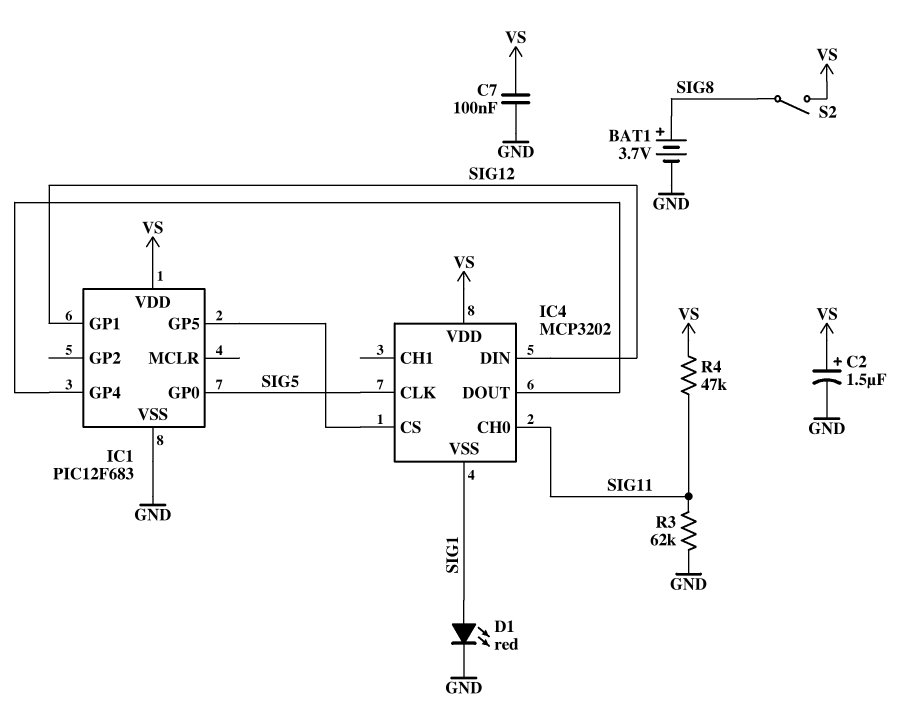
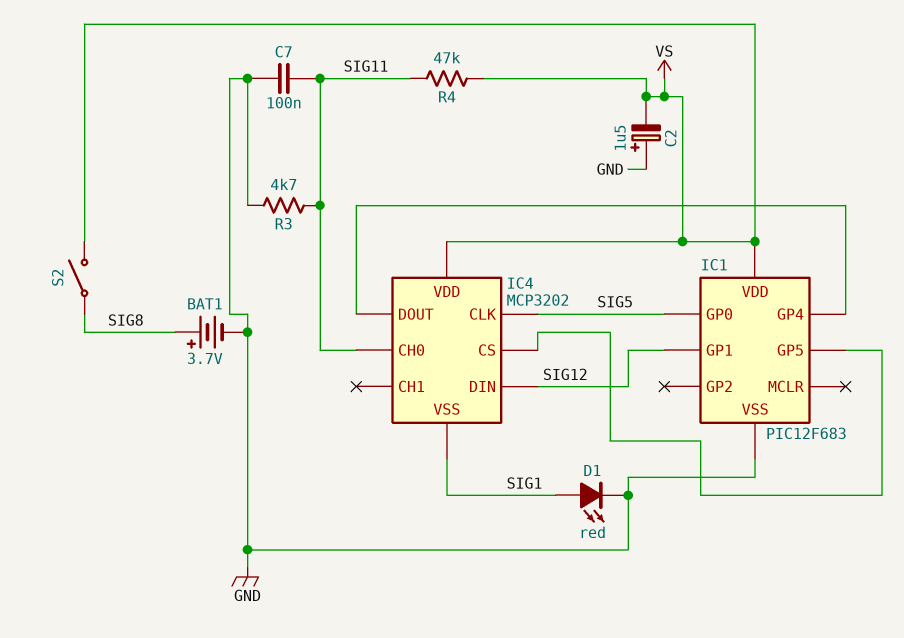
C2: 1.5uF (plus VS, minus GND) -> 1.5uF (plus GND, minus VS)
C7: 100nF (GND, VS) -> 100nF (GND, SIG11)
R3: 62k (GND, SIG11) -> 4.7k (GND, SIG11)

